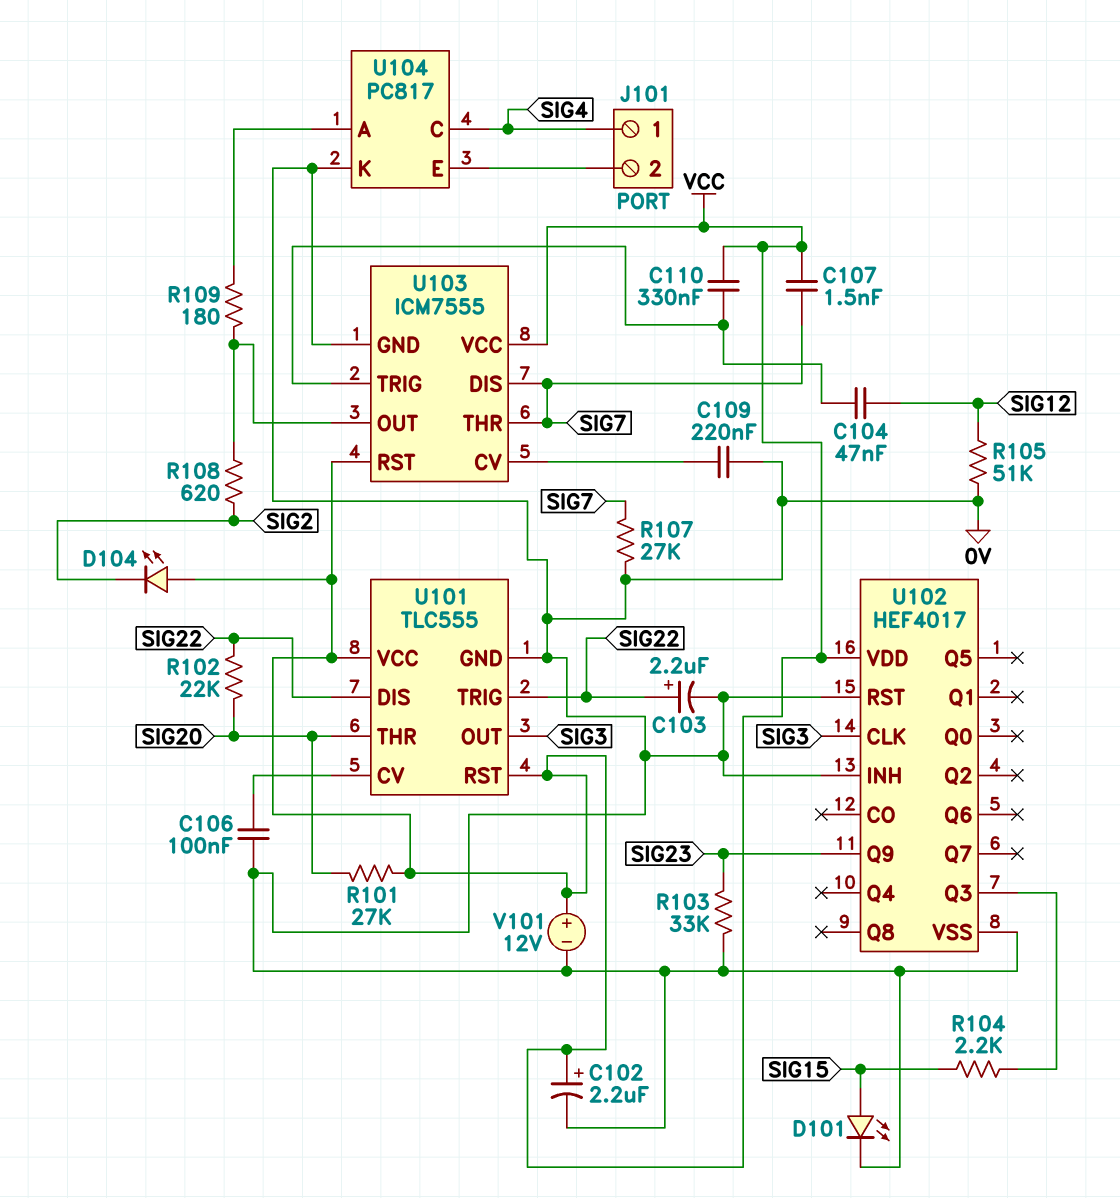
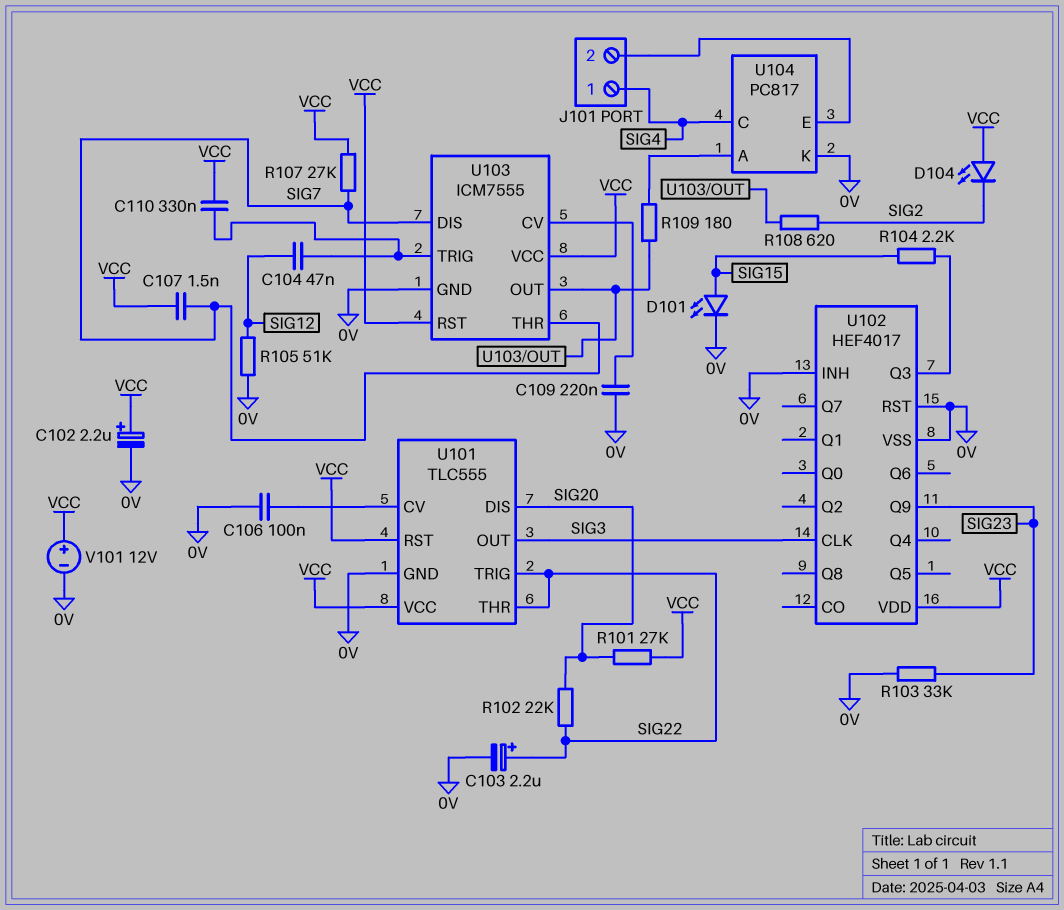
R107: 27k (0V, SIG7) -> 27k (SIG7, VCC)
U101 pin DIS: SIG22 -> SIG20
U101 pin THR: SIG20 -> SIG22

